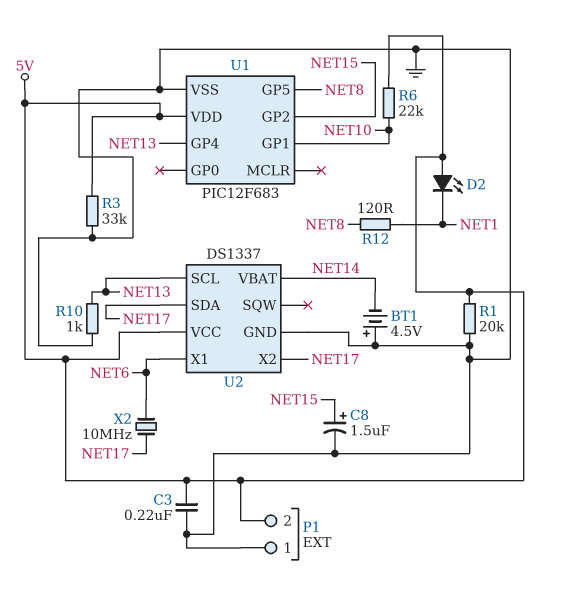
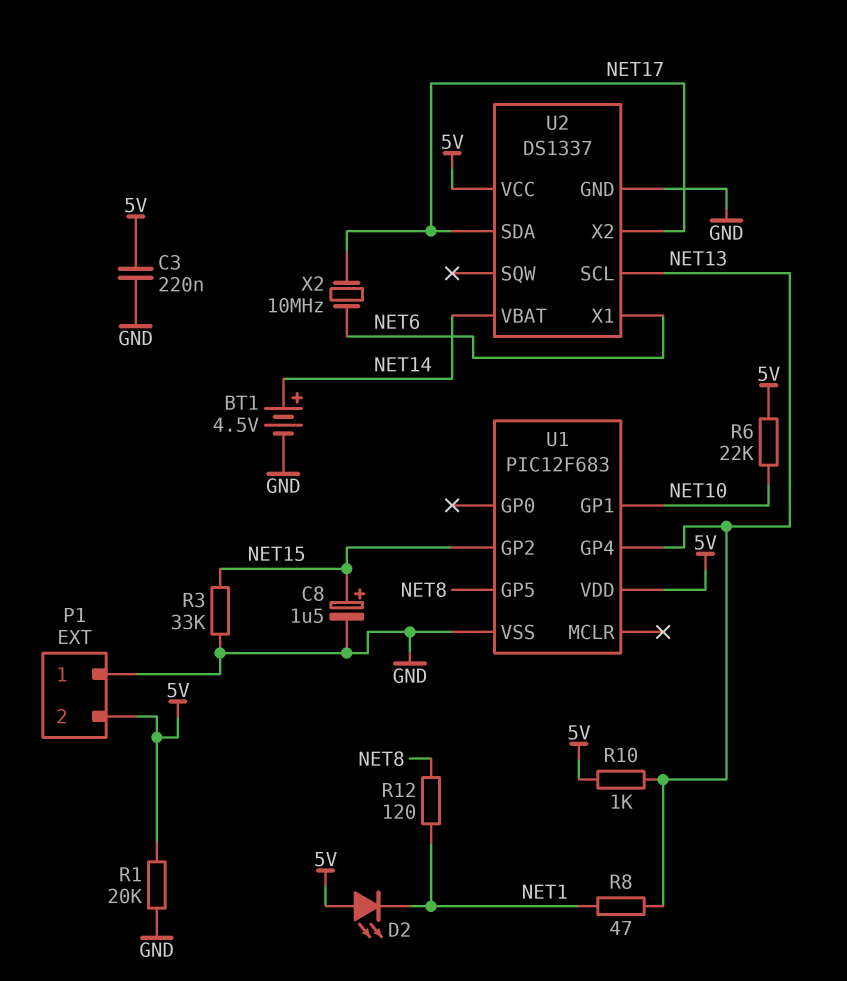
BT1: 4.5V (plus GND, minus NET14) -> 4.5V (plus NET14, minus GND)
R3: 33k (5V, GND) -> 33k (GND, NET15)
R8: none -> 47 (NET1, NET13)
R10: 1k (GND, NET13) -> 1k (5V, NET13)

